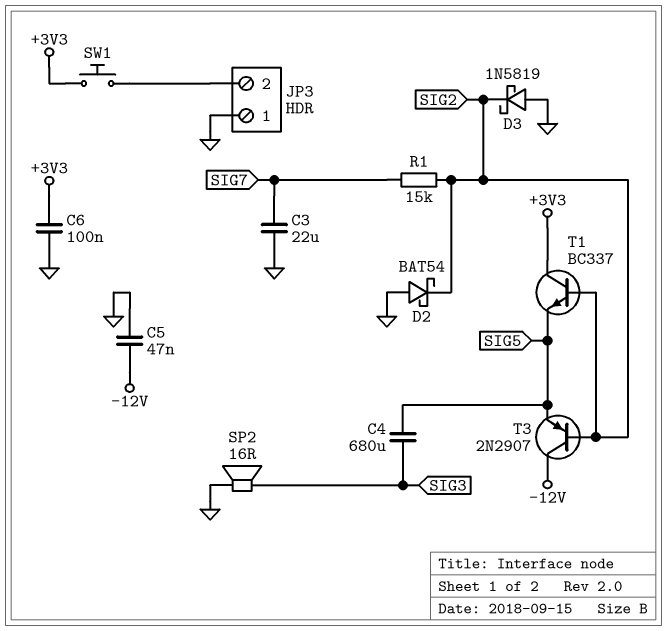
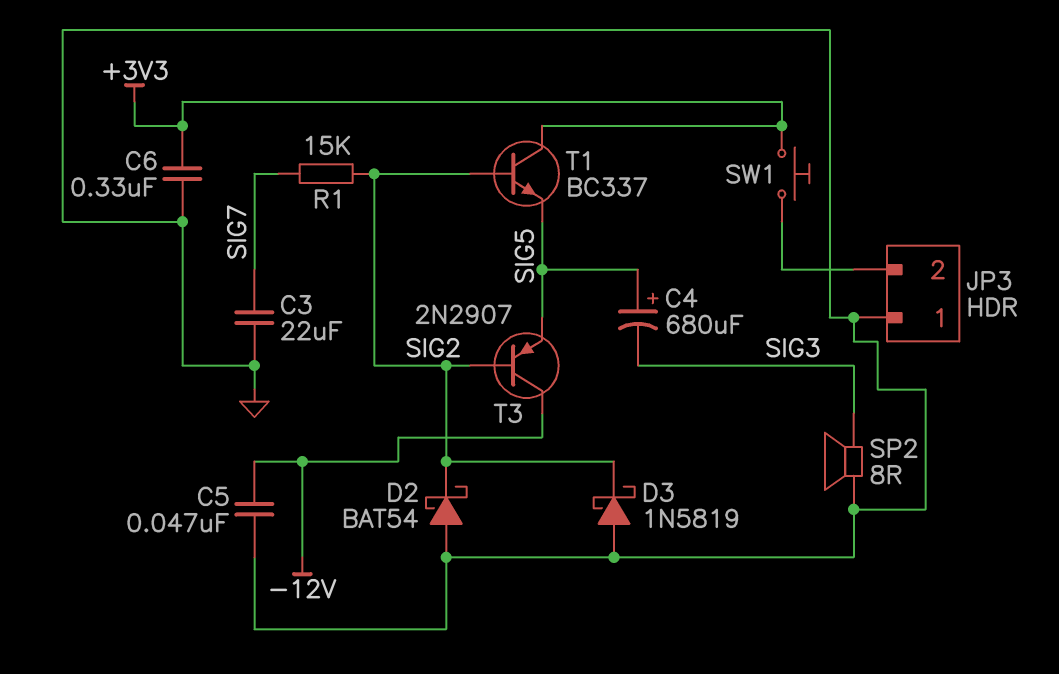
C4: 680uF (SIG3, SIG5) -> 680uF (plus SIG5, minus SIG3)
C6: 100nF (+3V3, GND) -> 330nF (+3V3, GND)
SP2: speaker 16R (GND, SIG3) -> speaker 8R (GND, SIG3)

